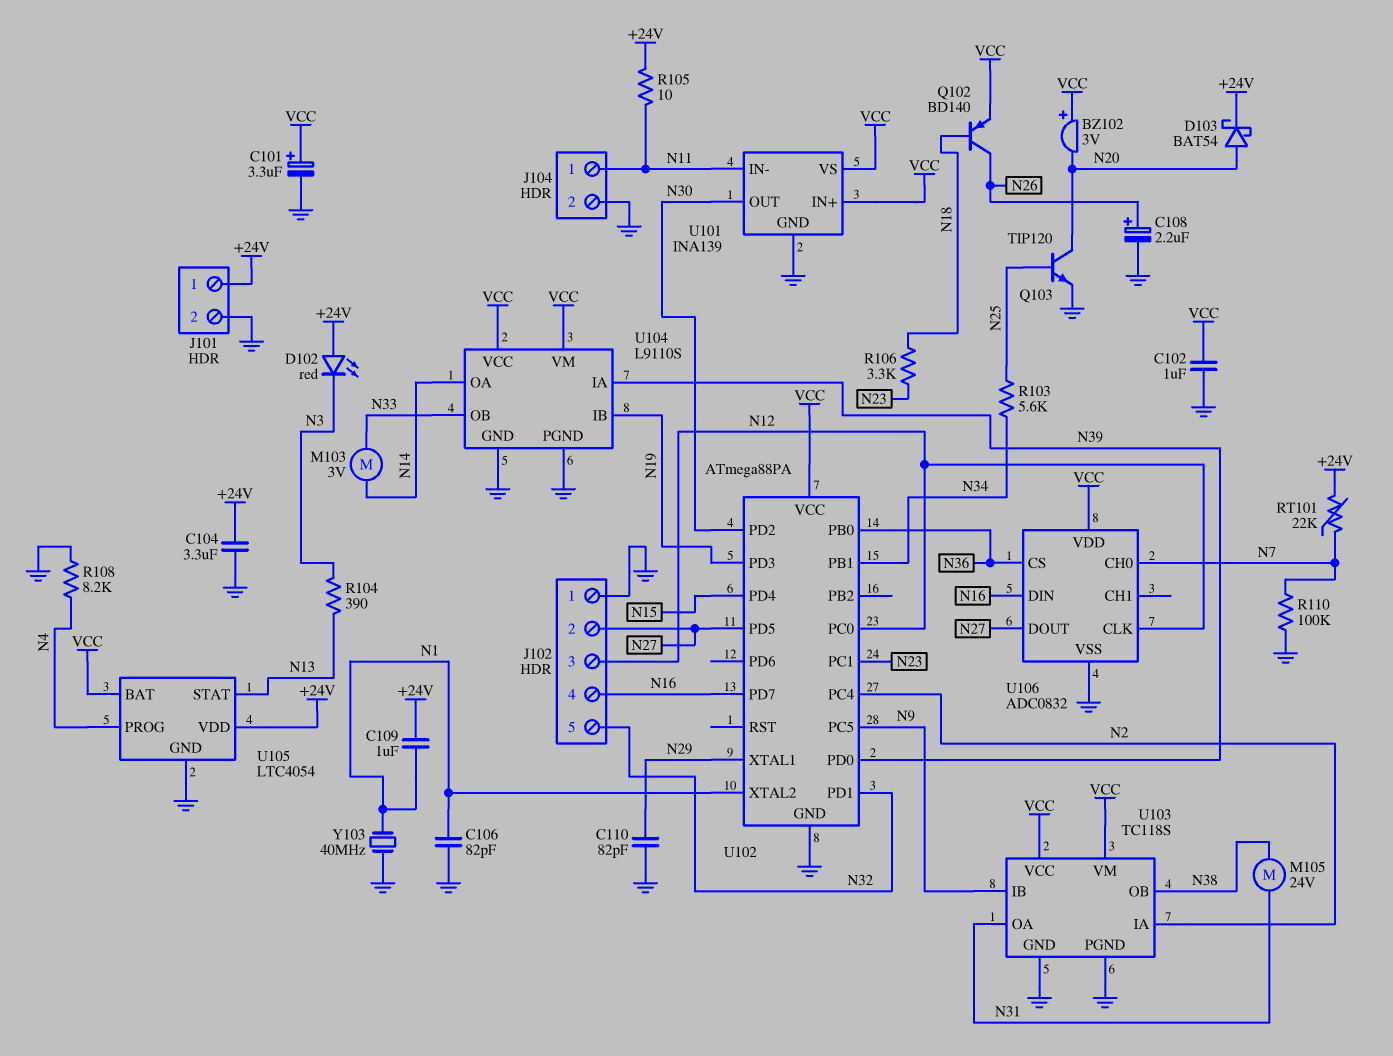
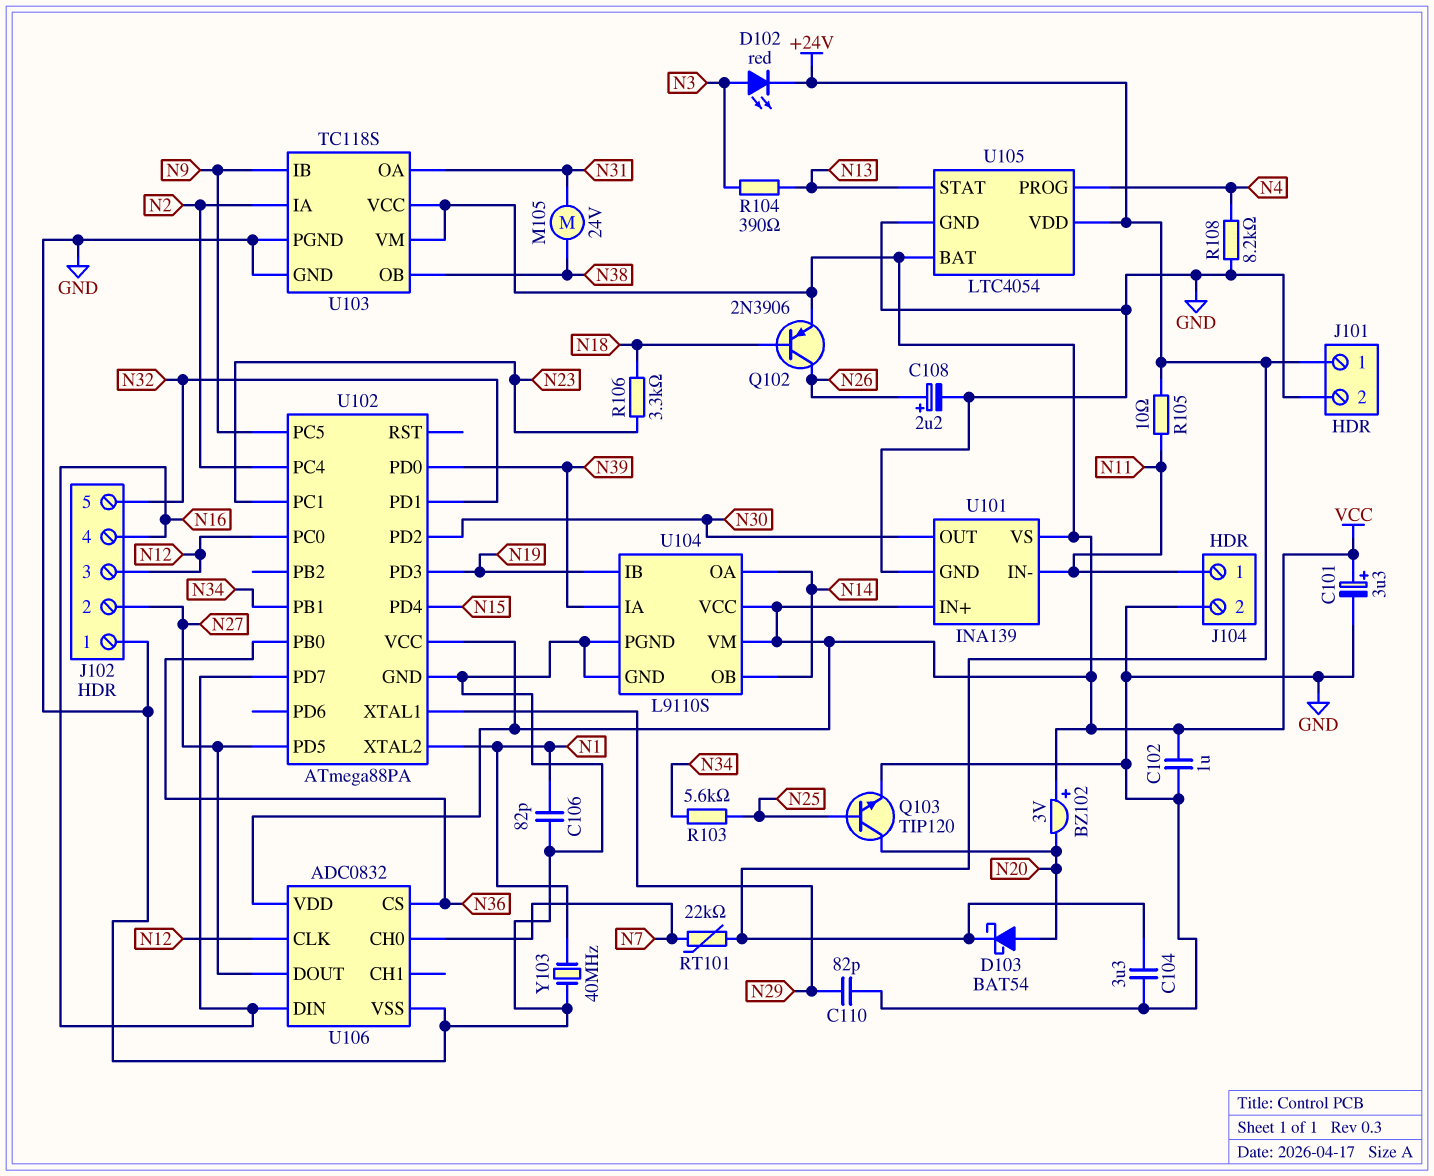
C109: 1uF (+24V, N1) -> none
D102: LED red (A +24V, K N3) -> LED red (A N3, K +24V)
M103: motor 3V (N14, N33) -> none
Q102: PNP BD140 (B N18, C N26, E VCC) -> PNP 2N3906 (B N18, C N26, E VCC)
R110: 100k (GND, N7) -> none
U104 pin OB: N33 -> N14

